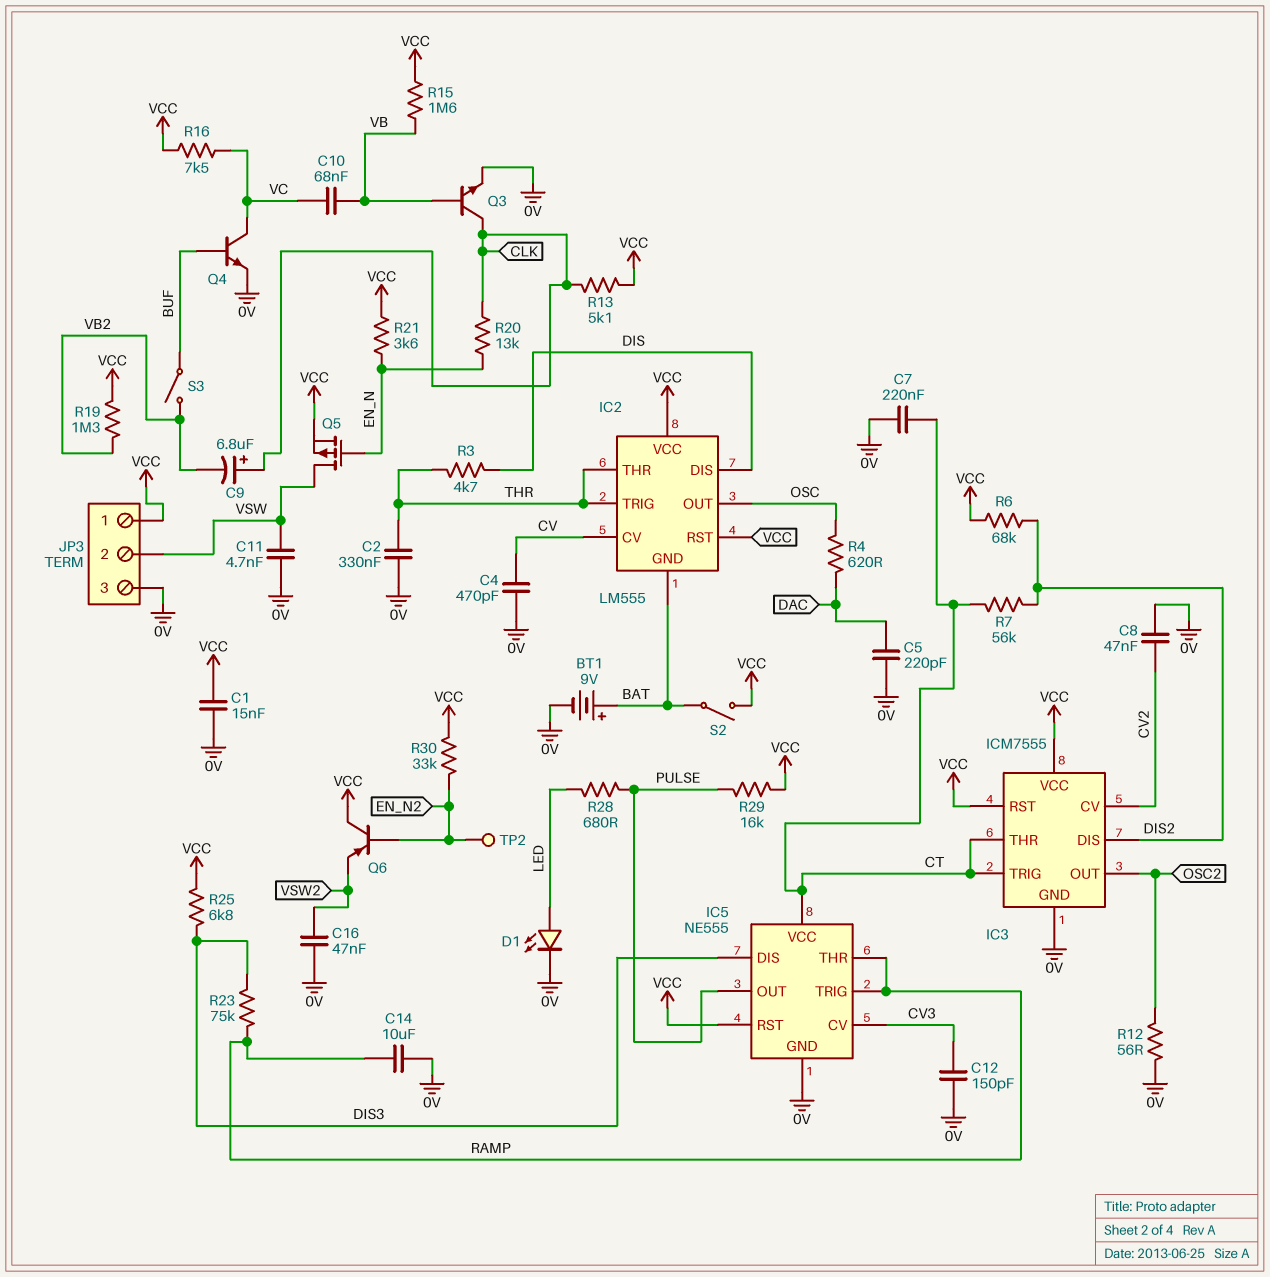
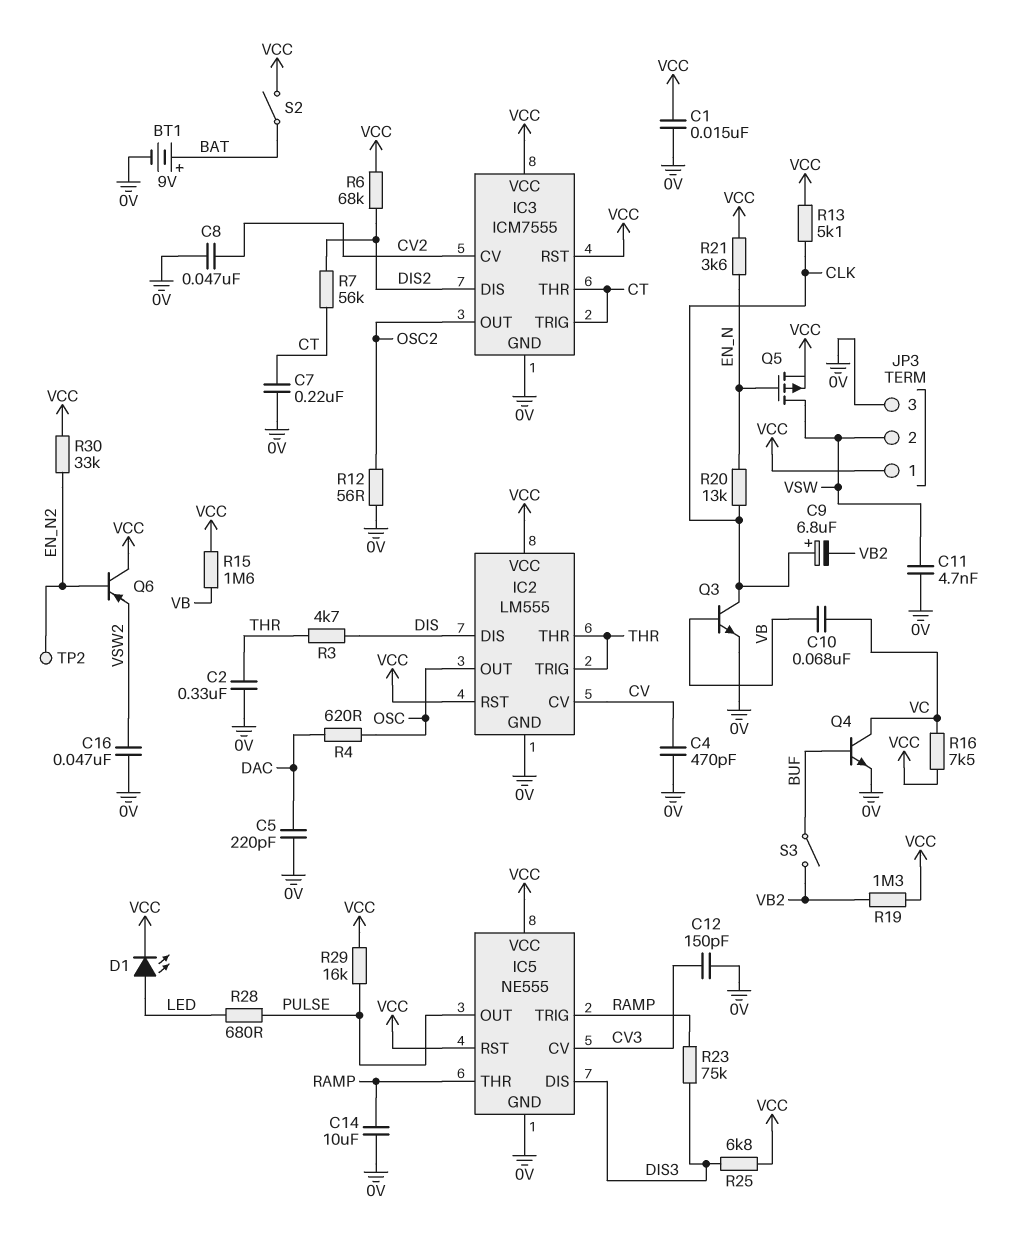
D1: LED (A LED, K 0V) -> LED (A LED, K VCC)
IC2 pin GND: BAT -> 0V
IC5 pin VCC: CT -> VCC

